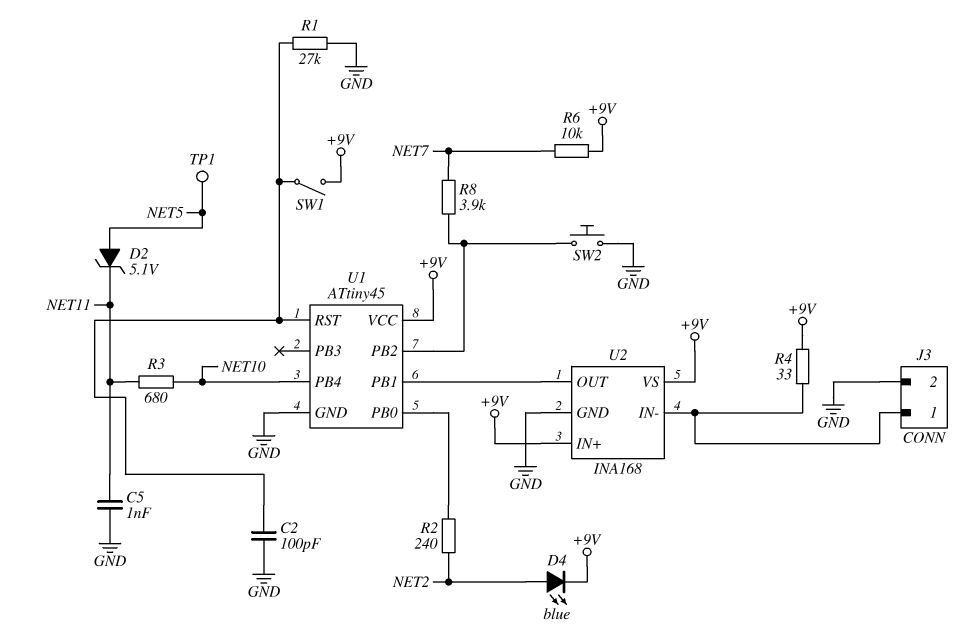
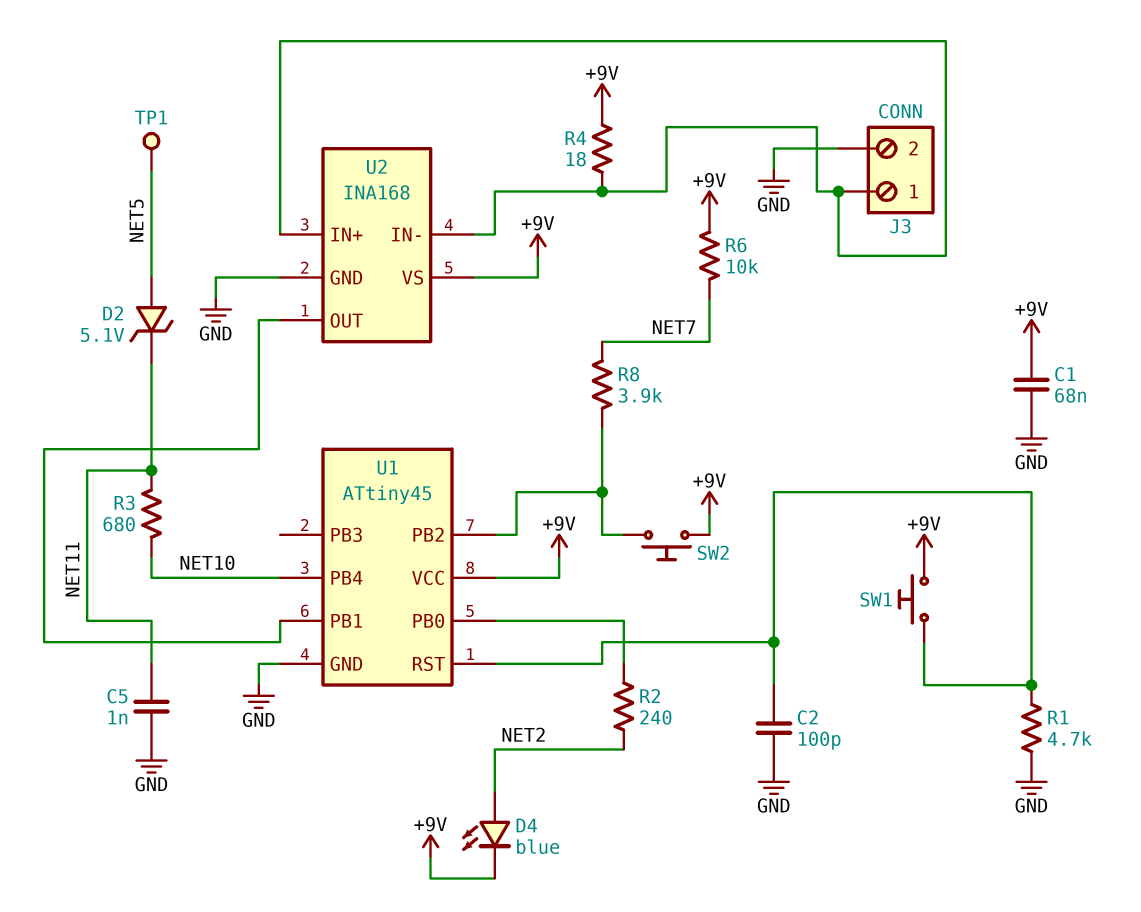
C1: none -> 68nF (+9V, GND)
R1: 27k (GND, U1/RST) -> 4.7k (GND, U1/RST)
R4: 33 (+9V, J3/1) -> 18 (+9V, J3/1)
SW1: switch (+9V, U1/RST) -> button (+9V, U1/RST)
SW2: button (GND, U1/PB2) -> button (+9V, U1/PB2)
U2 pin IN+: +9V -> J3/1

